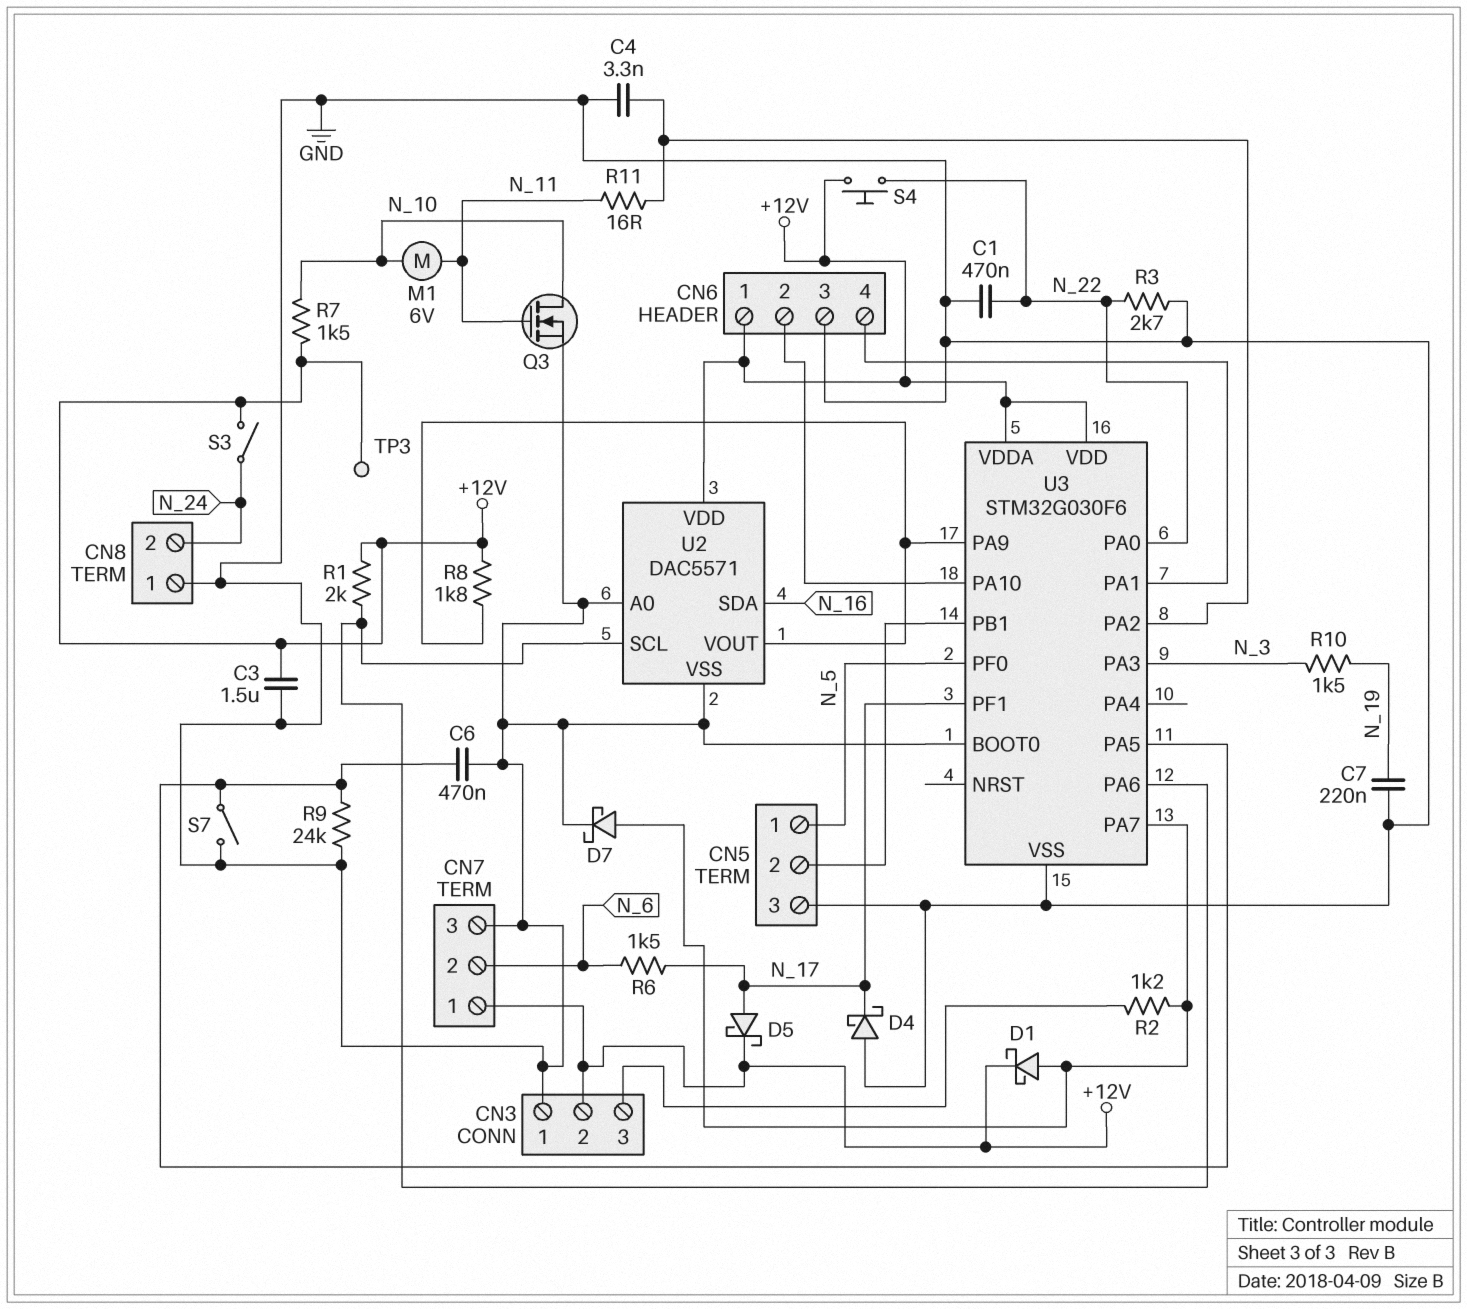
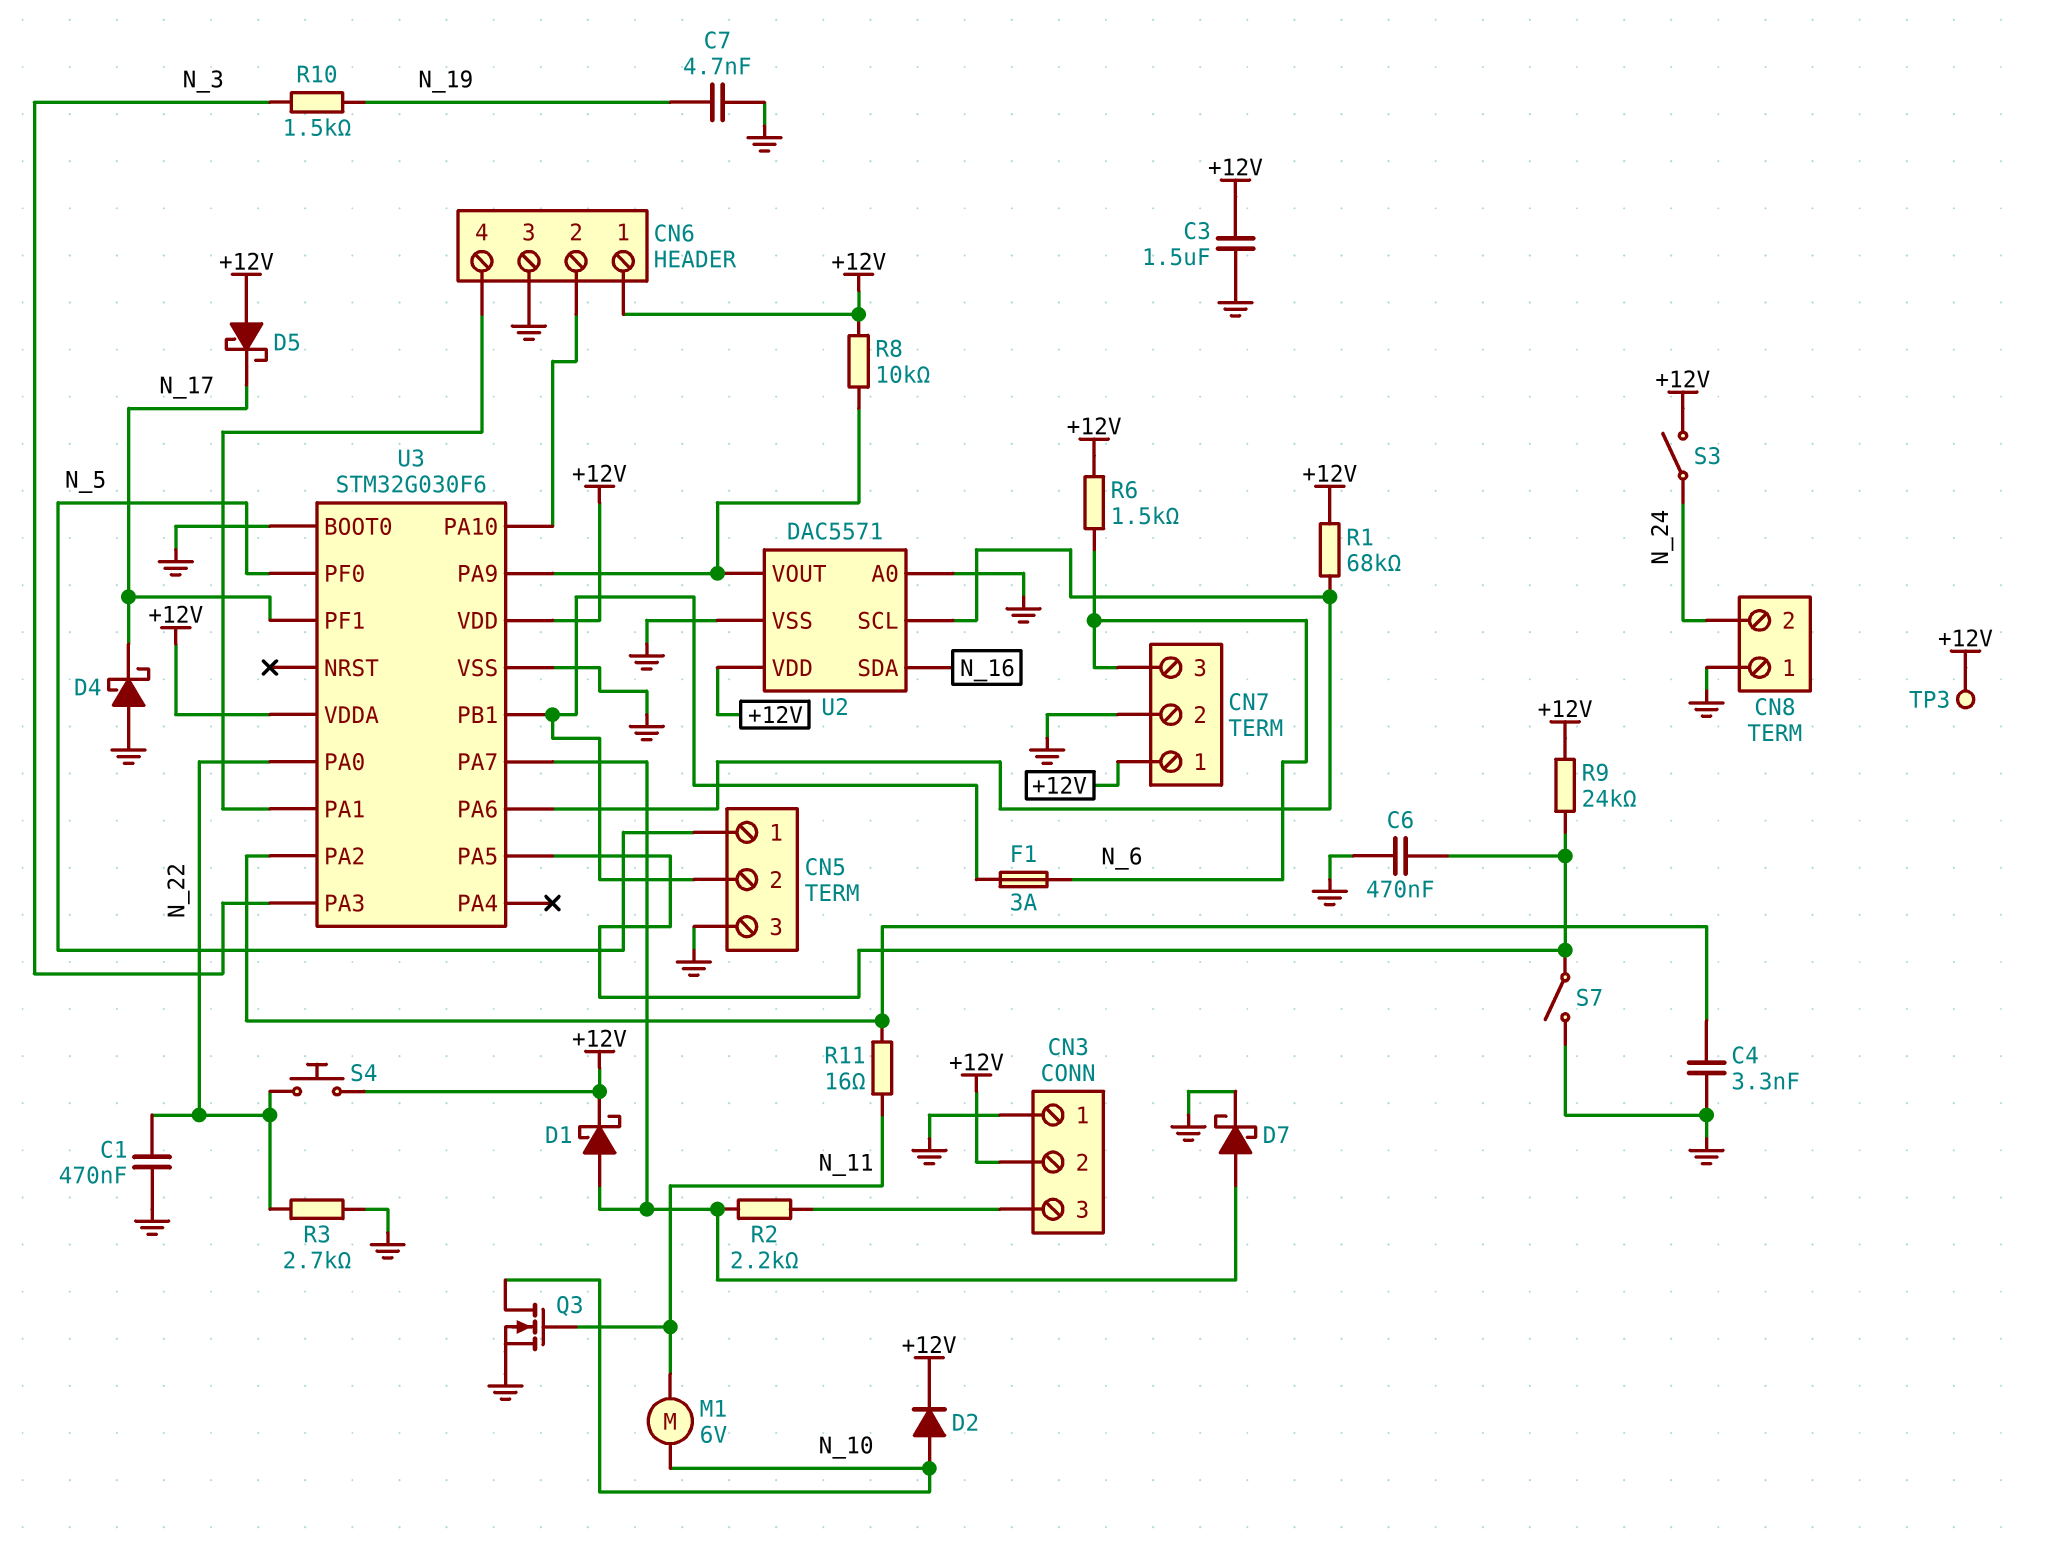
C7: 220nF (GND, N_19) -> 4.7nF (GND, N_19)
CN7 pin 2: N_6 -> GND
CN7 pin 3: GND -> N_6
D2: none -> diode (A N_10, K +12V)
D5: schottky (A N_17, K +12V) -> schottky (A +12V, K N_17)
F1: none -> 3A (CN5/2, N_6)
R1: 2k (+12V, U2/SCL) -> 68k (+12V, U2/SCL)
R2: 1.2k (CN3/3, U3/PA7) -> 2.2k (CN3/3, U3/PA7)
R6: 1.5k (N_6, N_17) -> 1.5k (+12V, N_6)
R7: 1.5k (+12V, N_10) -> none
R8: 1.8k (+12V, U2/VOUT) -> 10k (+12V, U2/VOUT)
R9: 24k (GND, U3/PA5) -> 24k (+12V, U3/PA5)

